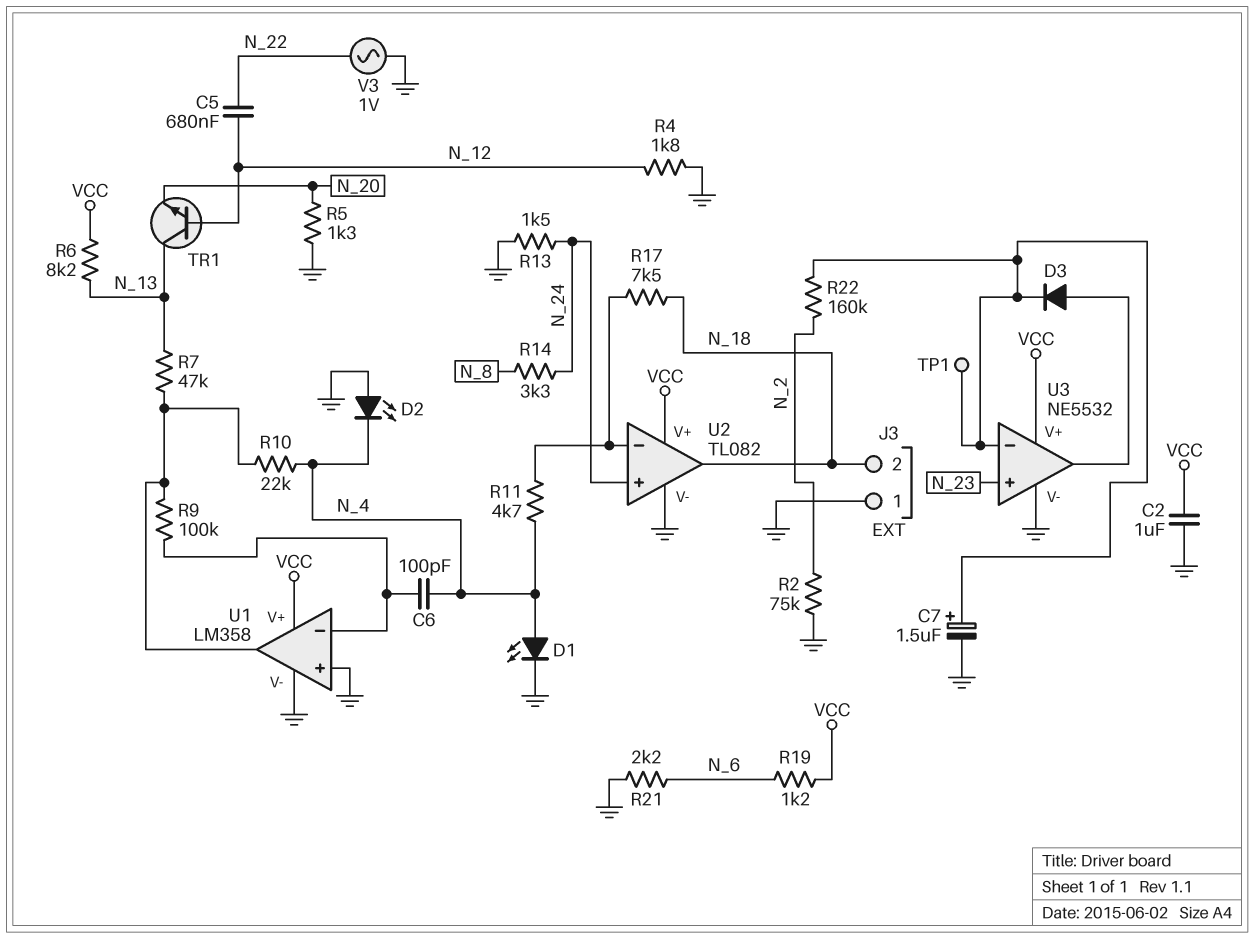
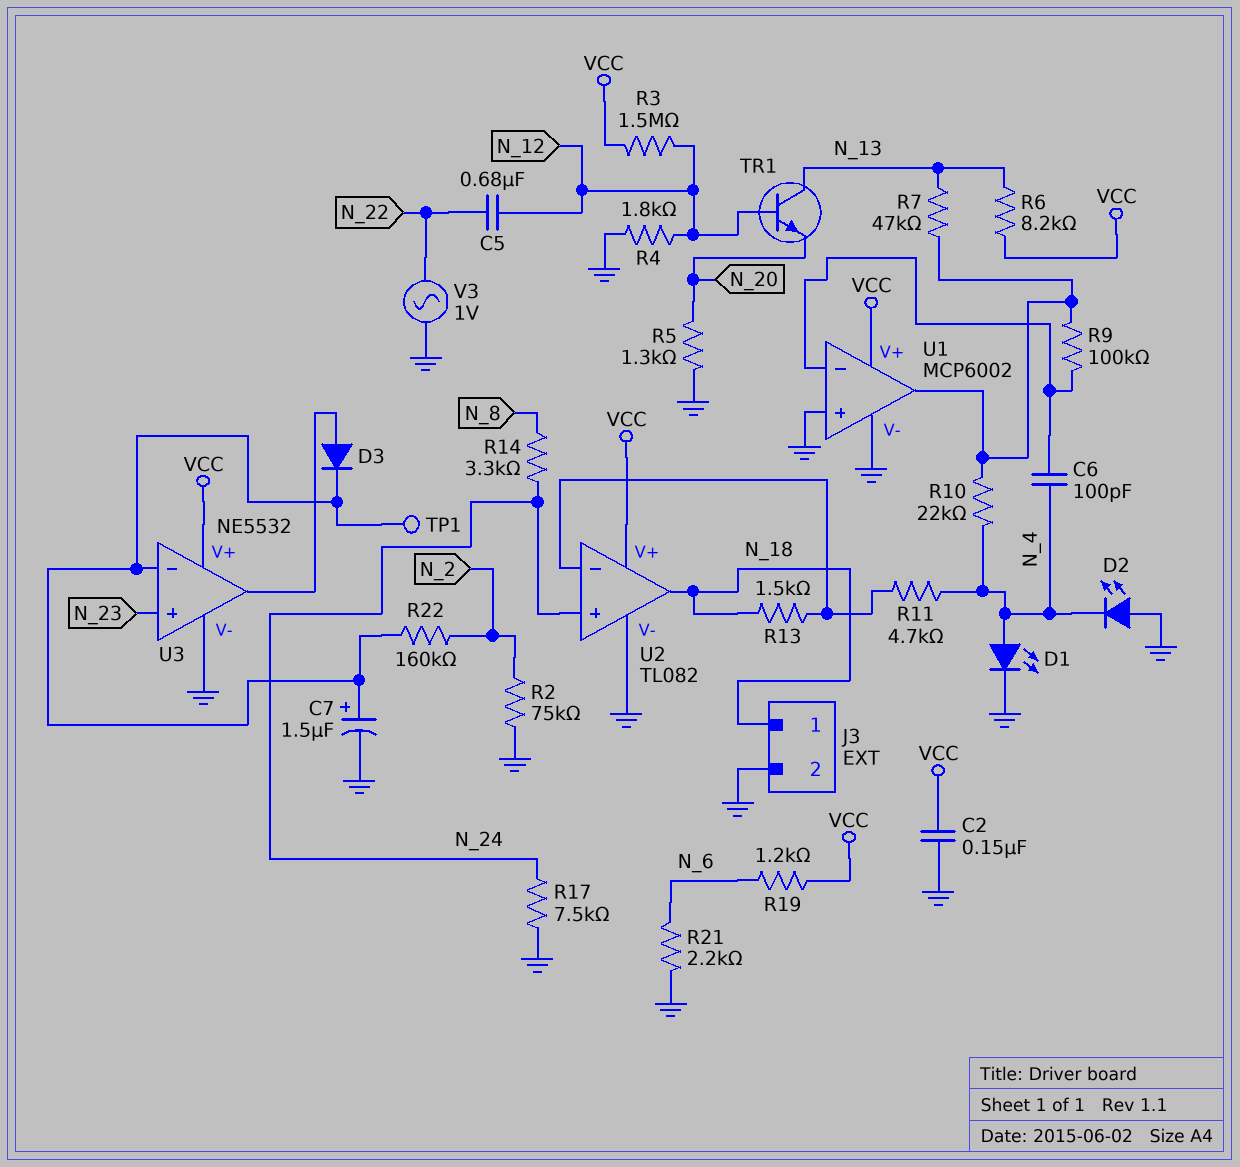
C2: 1uF (GND, VCC) -> 150nF (GND, VCC)
J3 pin 1: GND -> N_18
J3 pin 2: N_18 -> GND
R3: none -> 1.5M (N_12, VCC)
R13: 1.5k (GND, N_24) -> 1.5k (N_18, U2/in-)
R17: 7.5k (N_18, U2/in-) -> 7.5k (GND, N_24)
U1: LM358 -> MCP6002

